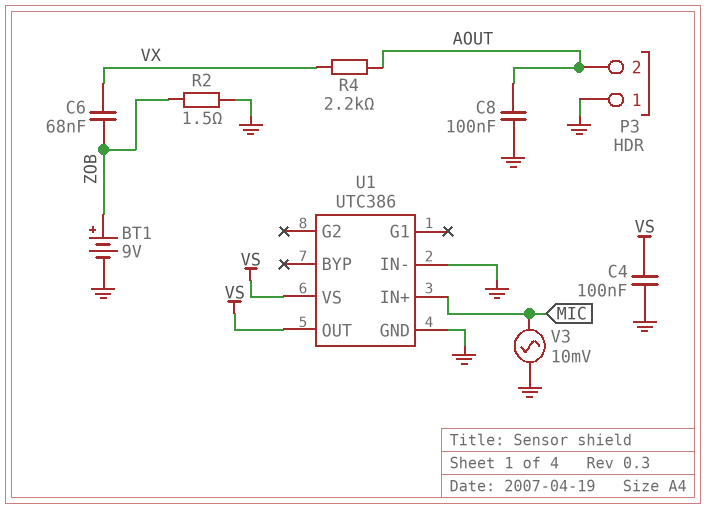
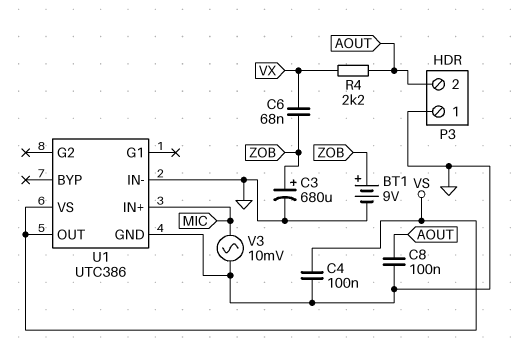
C3: none -> 680uF (plus ZOB, minus GND)
R2: 1.5 (GND, ZOB) -> none

